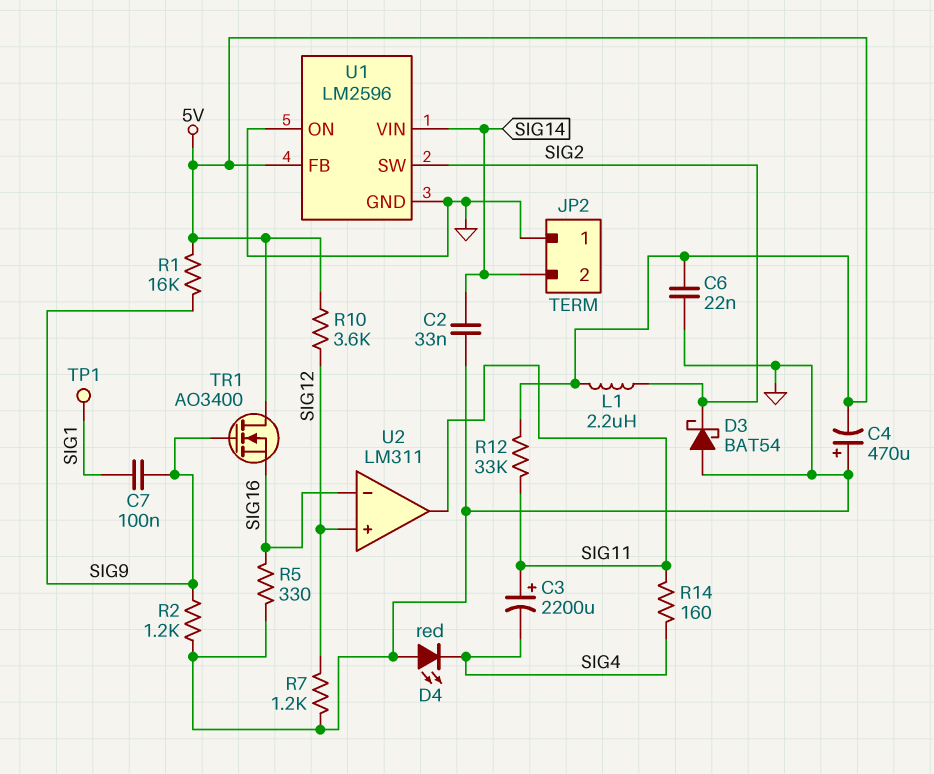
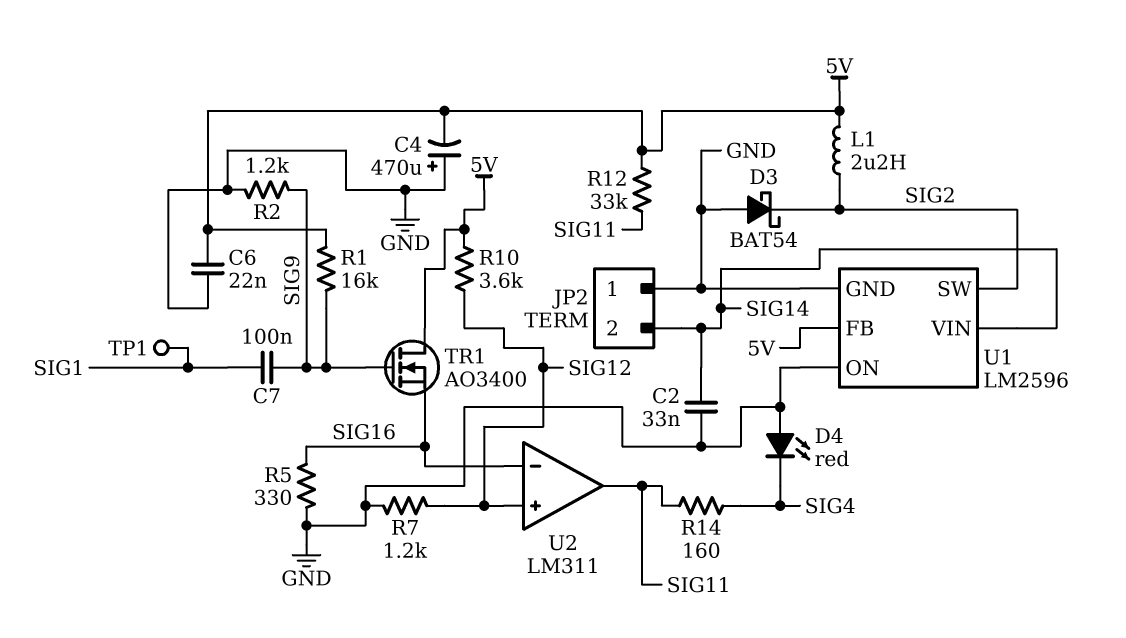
C3: 2200uF (plus SIG11, minus SIG4) -> none

